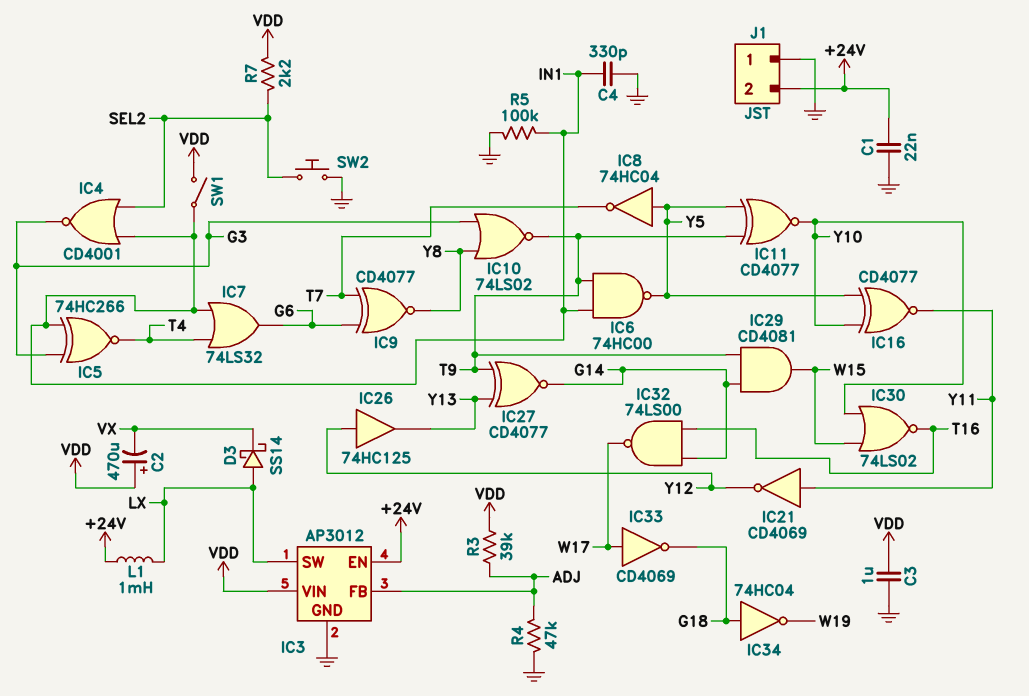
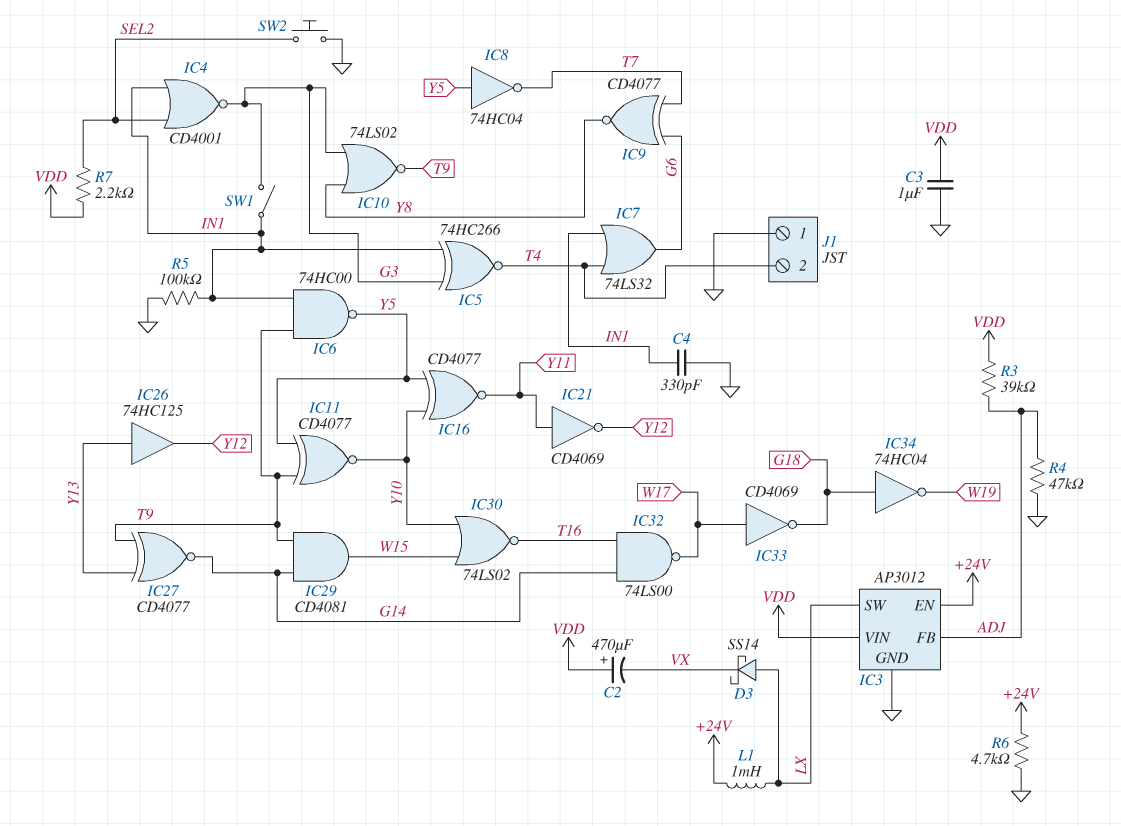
C1: 22nF (+24V, GND) -> none
IC26: buffer 74HC125 (in Y12, out Y13) -> buffer 74HC125 (in Y13, out Y12)
J1 pin 2: +24V -> T4
R6: none -> 4.7k (+24V, GND)
SW1: switch (IN1, VDD) -> switch (G3, IN1)

